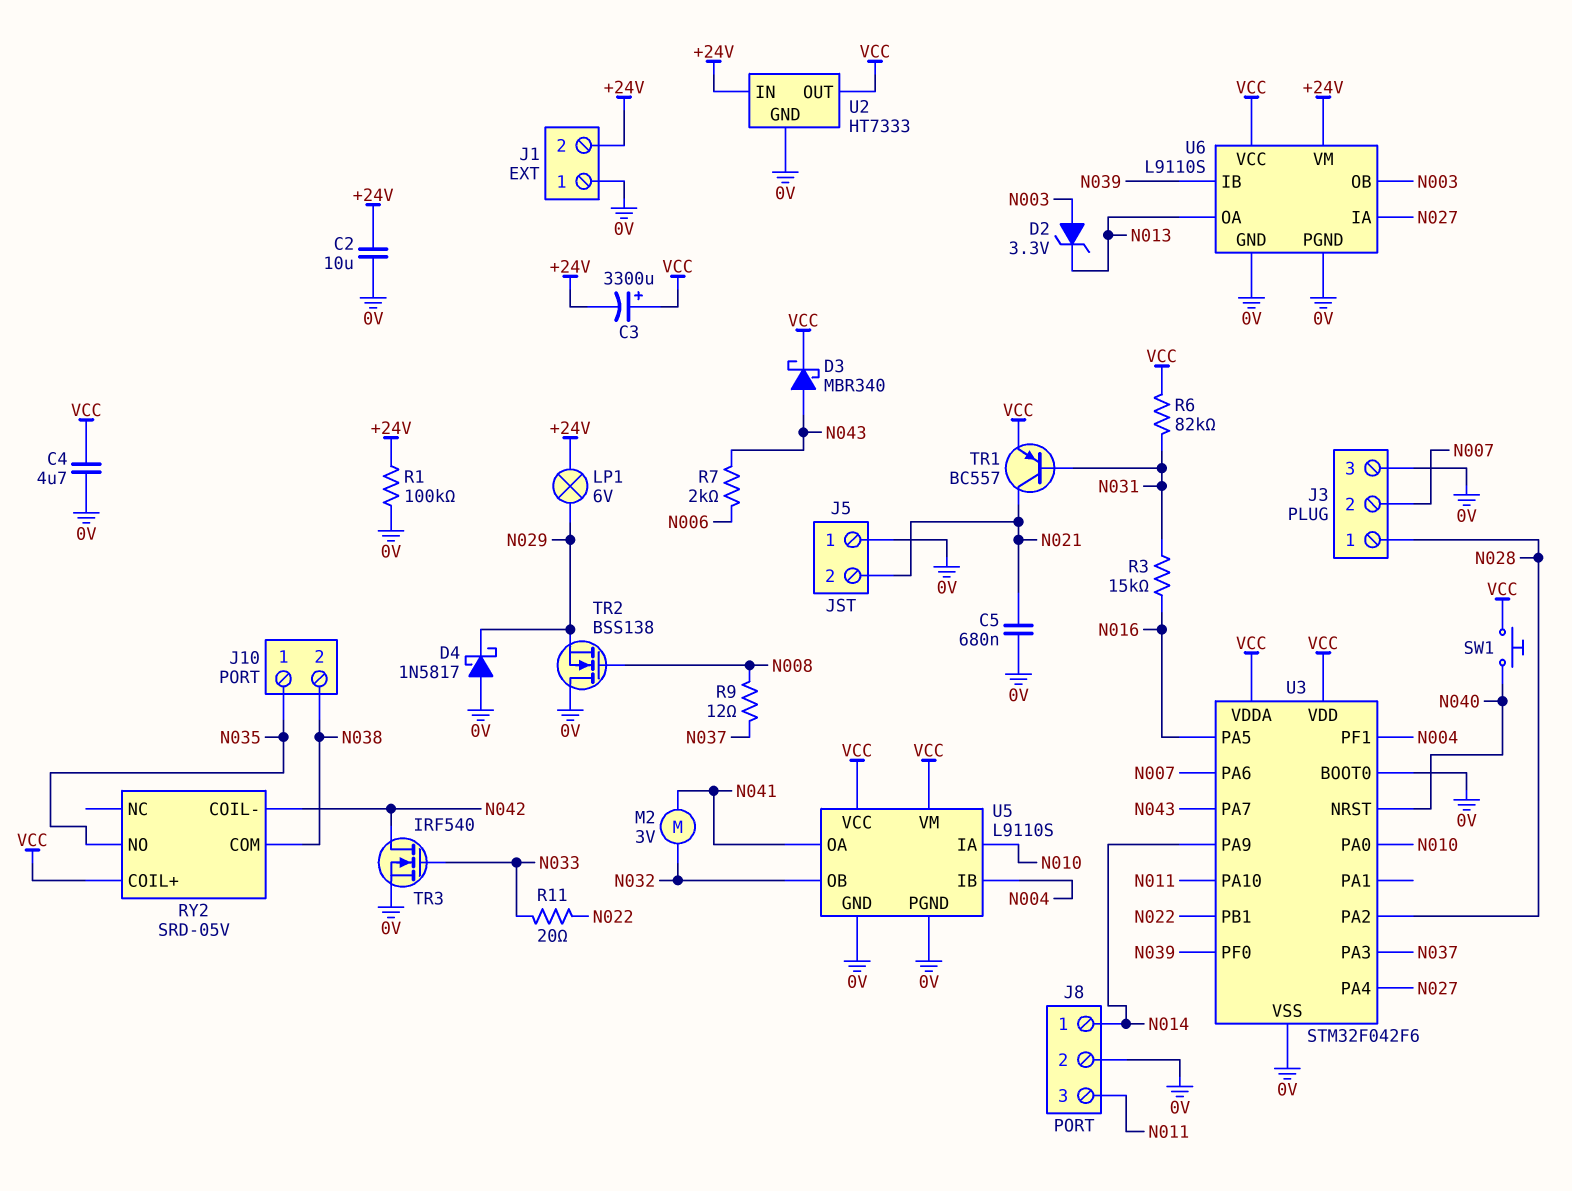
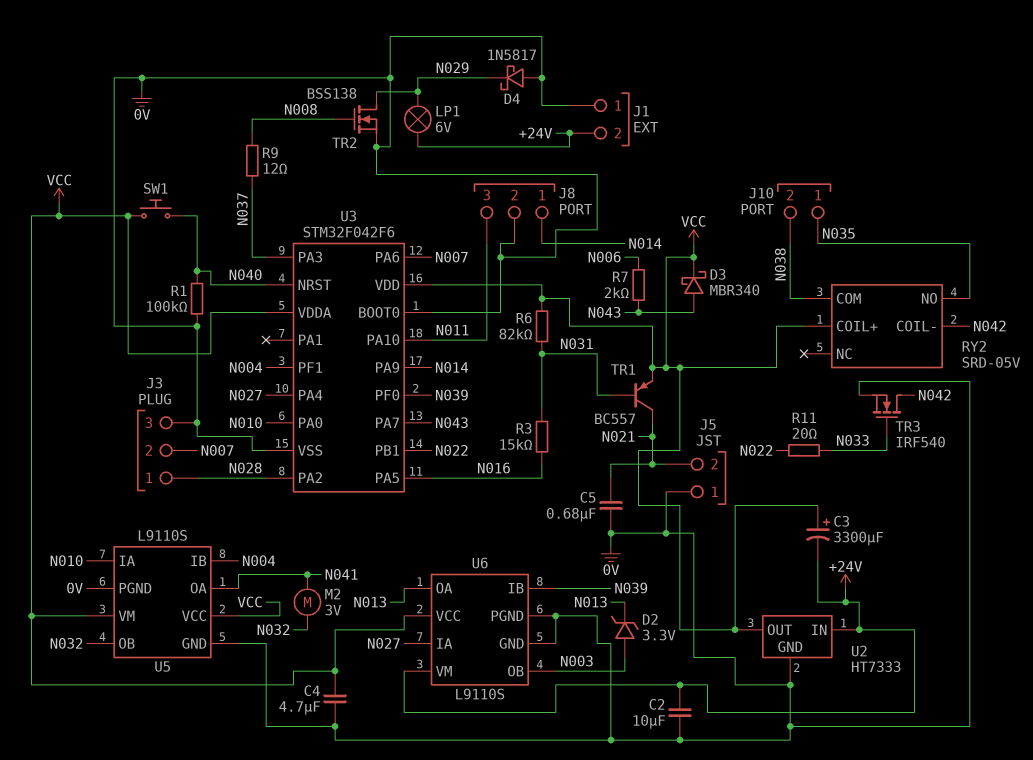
R1: 100k (+24V, 0V) -> 100k (0V, N040)
TR2: NMOS BSS138 (G N008, D 0V, S N029) -> NMOS BSS138 (G N008, D N029, S 0V)

